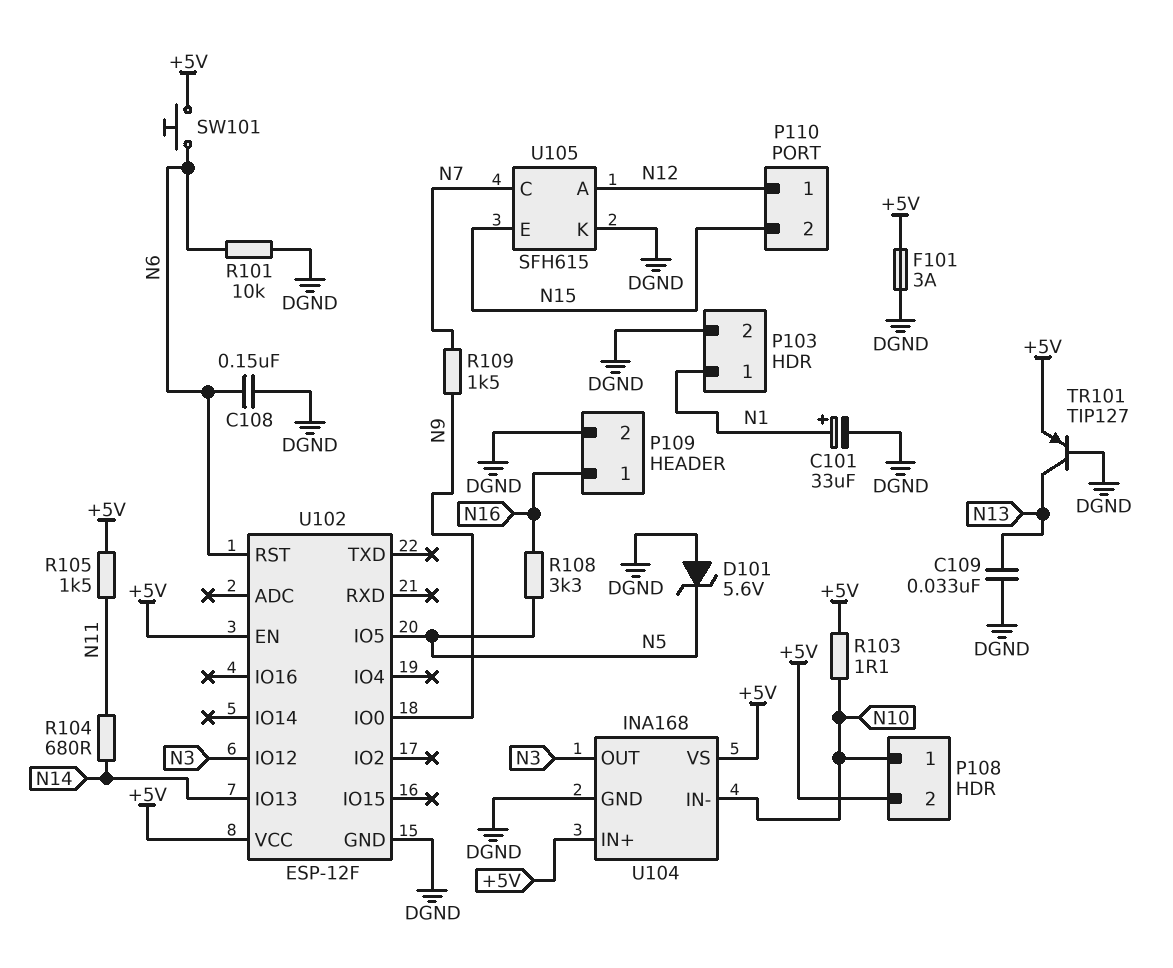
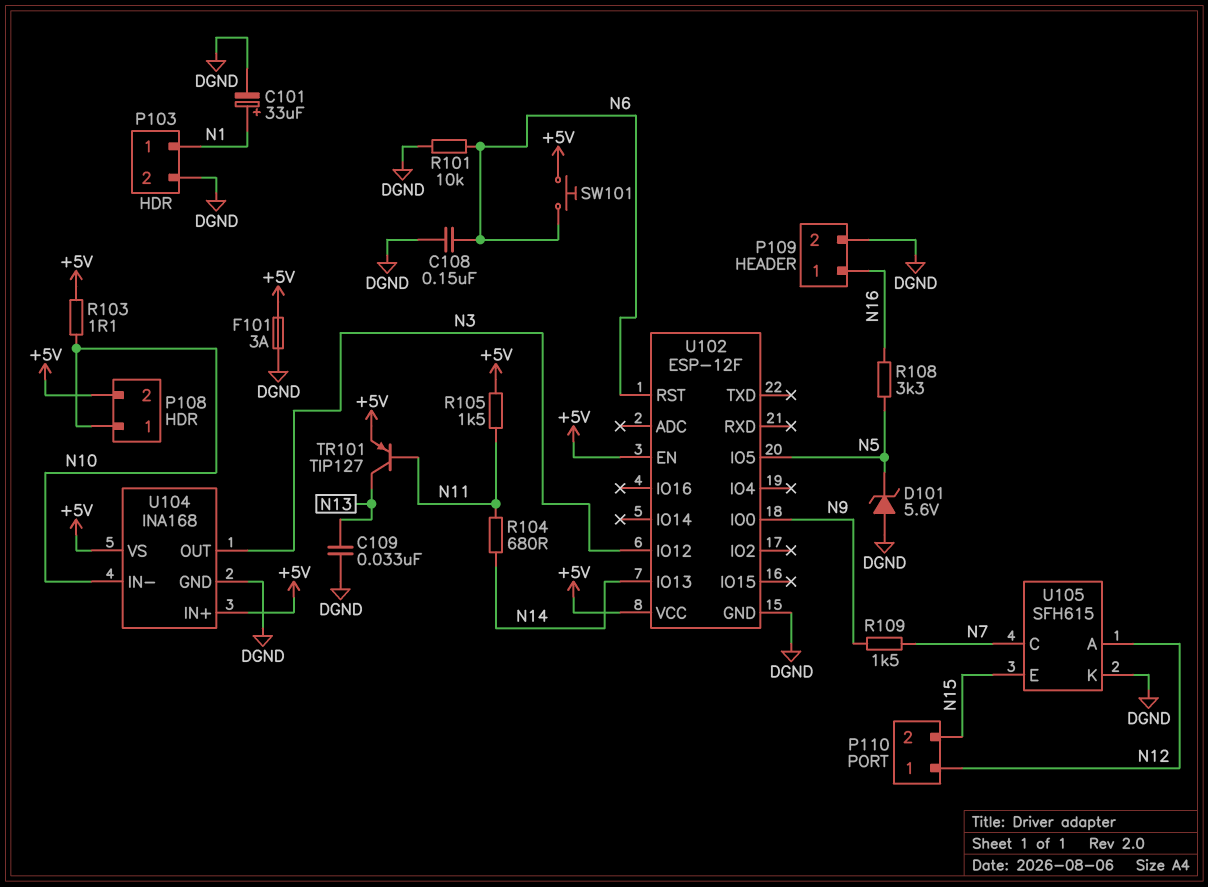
TR101: PNP TIP127 (B DGND, C N13, E +5V) -> PNP TIP127 (B N11, C N13, E +5V)

